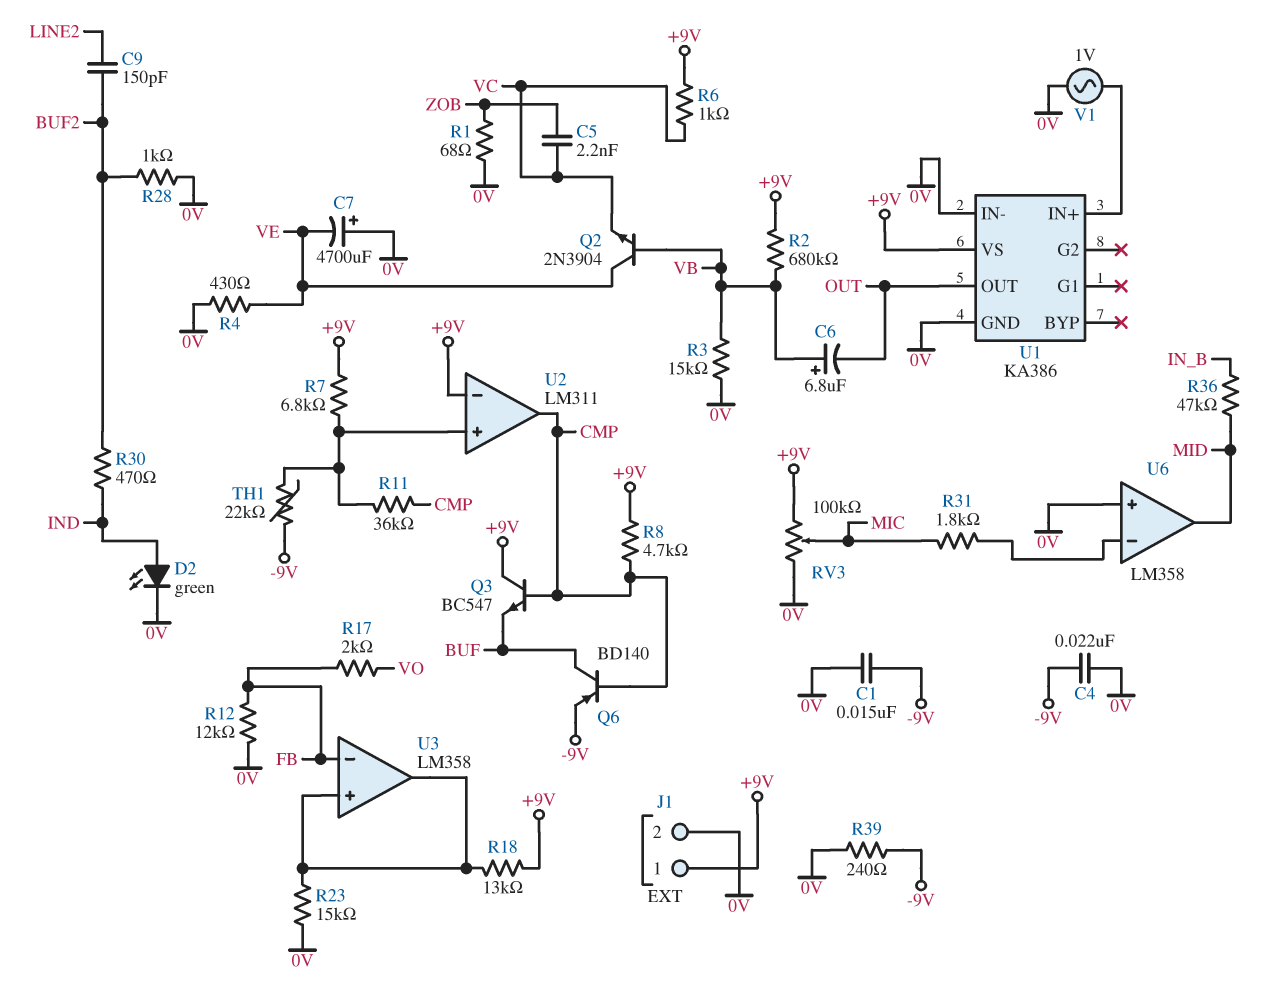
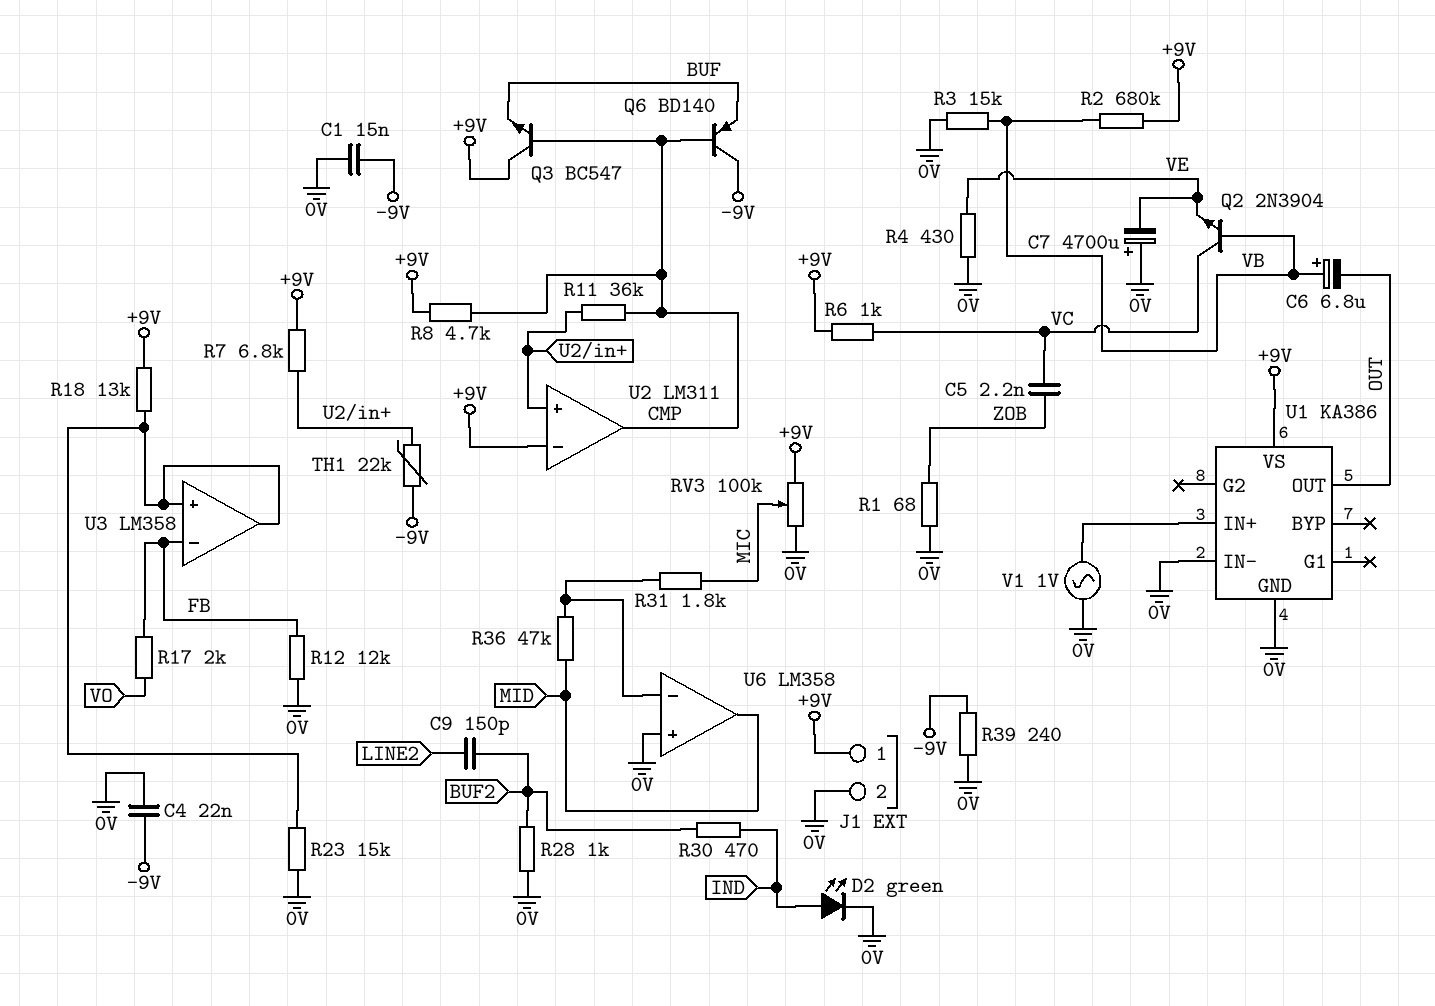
Q2: NPN 2N3904 (B VB, C VE, E VC) -> NPN 2N3904 (B VB, C VC, E VE)
Q6: PNP BD140 (B CMP, C BUF, E -9V) -> PNP BD140 (B CMP, C -9V, E BUF)
R36: 47k (IN_B, MID) -> 47k (MID, U6/in-)

